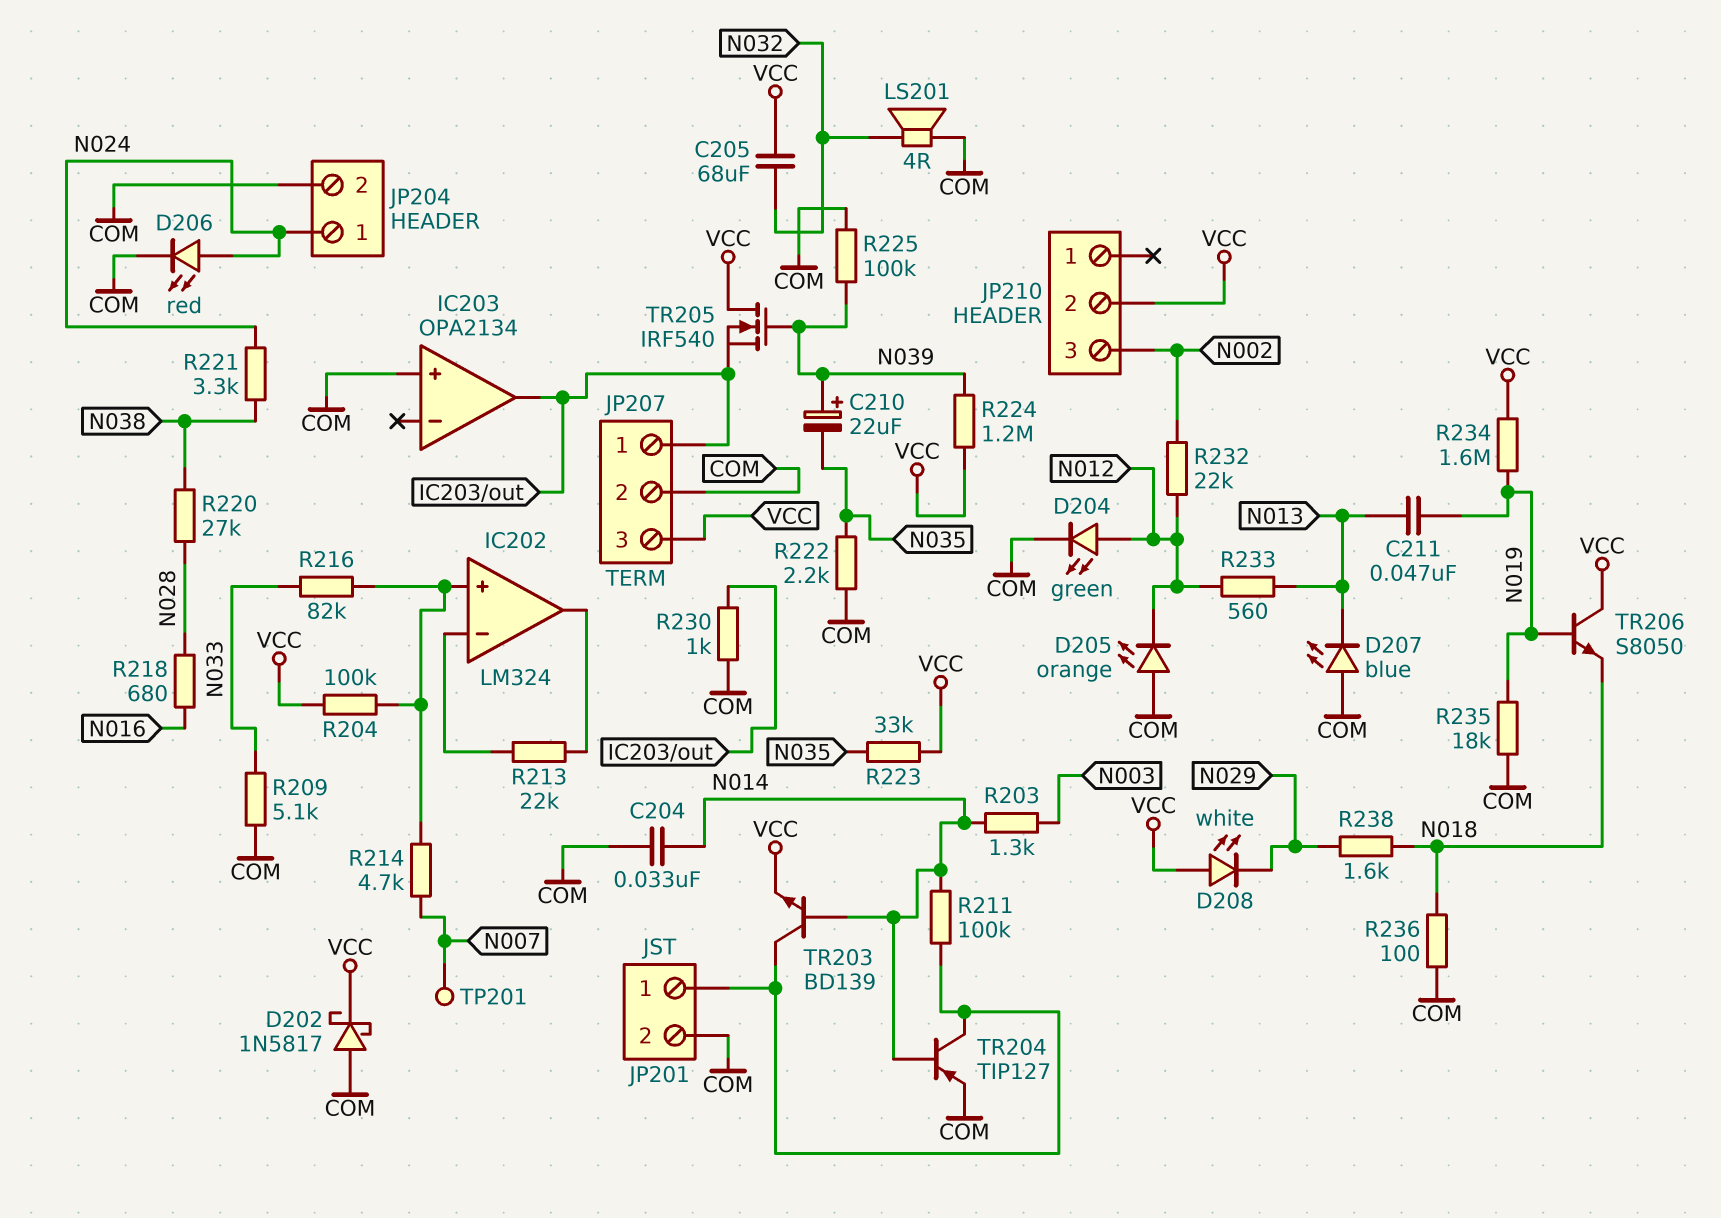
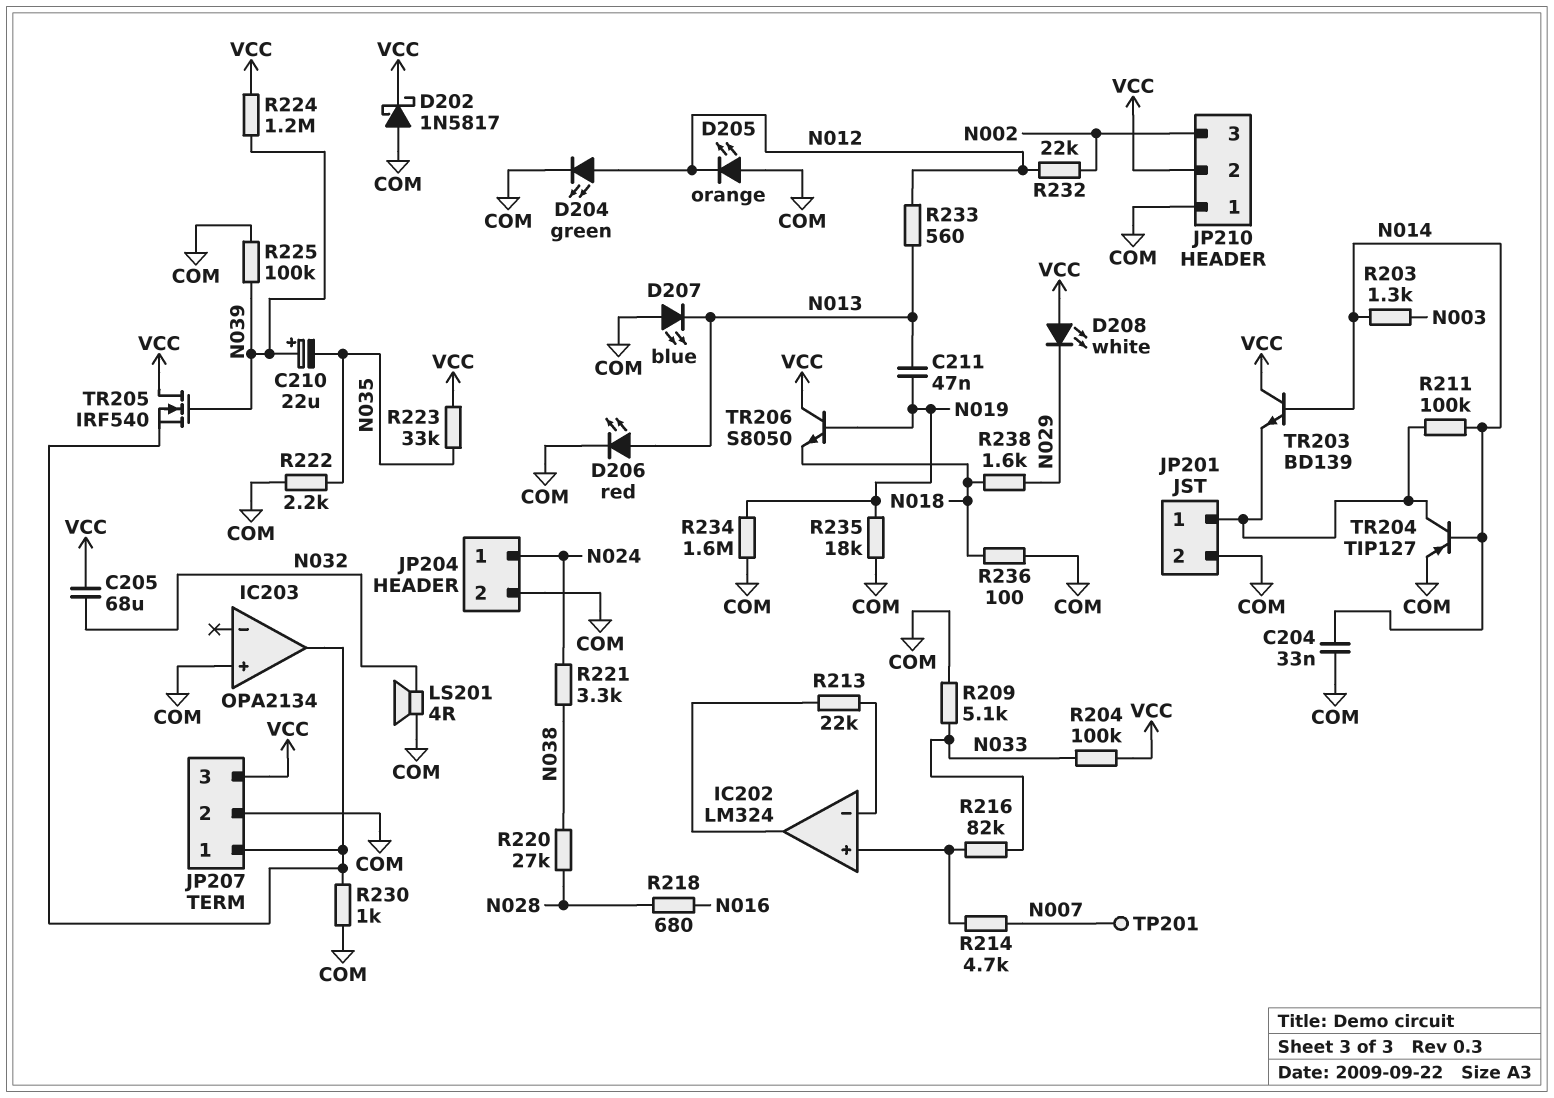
D206: LED red (A N024, K COM) -> LED red (A N013, K COM)
JP210 pin 1: none -> COM
R204: 100k (IC202/in+, VCC) -> 100k (N033, VCC)
R234: 1.6M (N019, VCC) -> 1.6M (COM, N019)
TR203: NPN BD139 (B N014, C JP201/1, E VCC) -> NPN BD139 (B N014, C VCC, E JP201/1)

